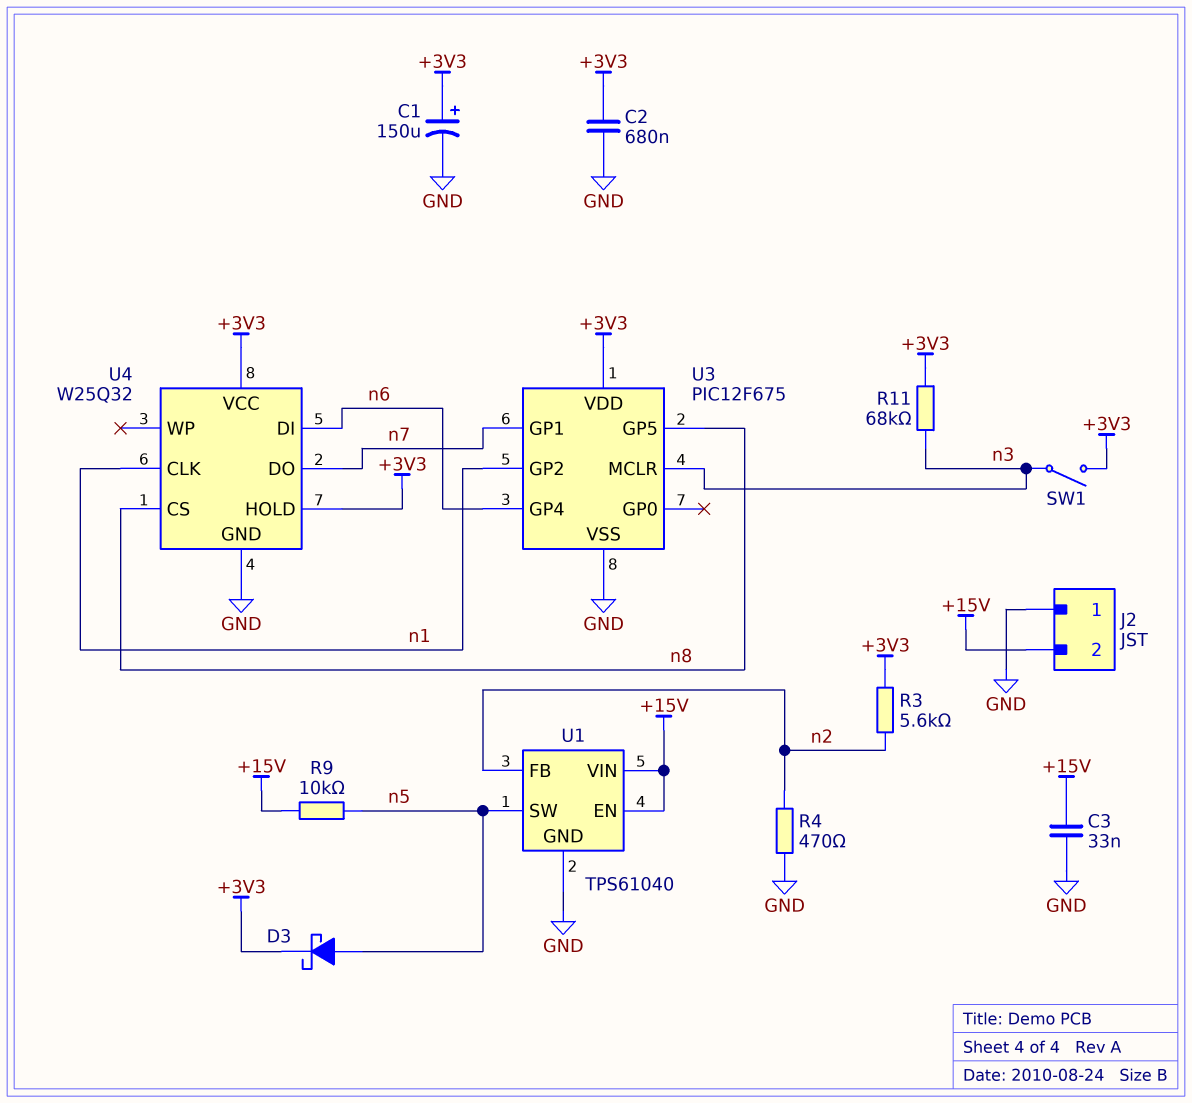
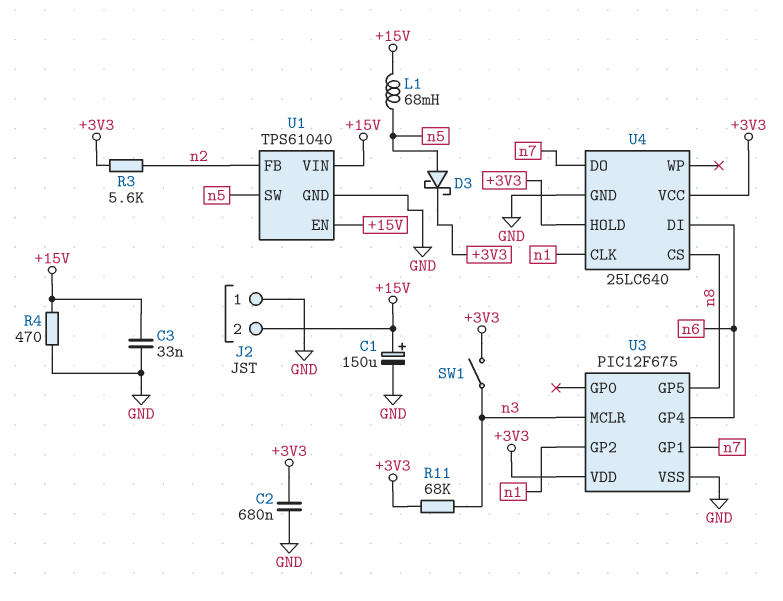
C1: 150uF (plus +3V3, minus GND) -> 150uF (plus +15V, minus GND)
L1: none -> 68mH (+15V, n5)
R4: 470 (GND, n2) -> 470 (+15V, GND)
R9: 10k (+15V, n5) -> none
U4: W25Q32 -> 25LC640

